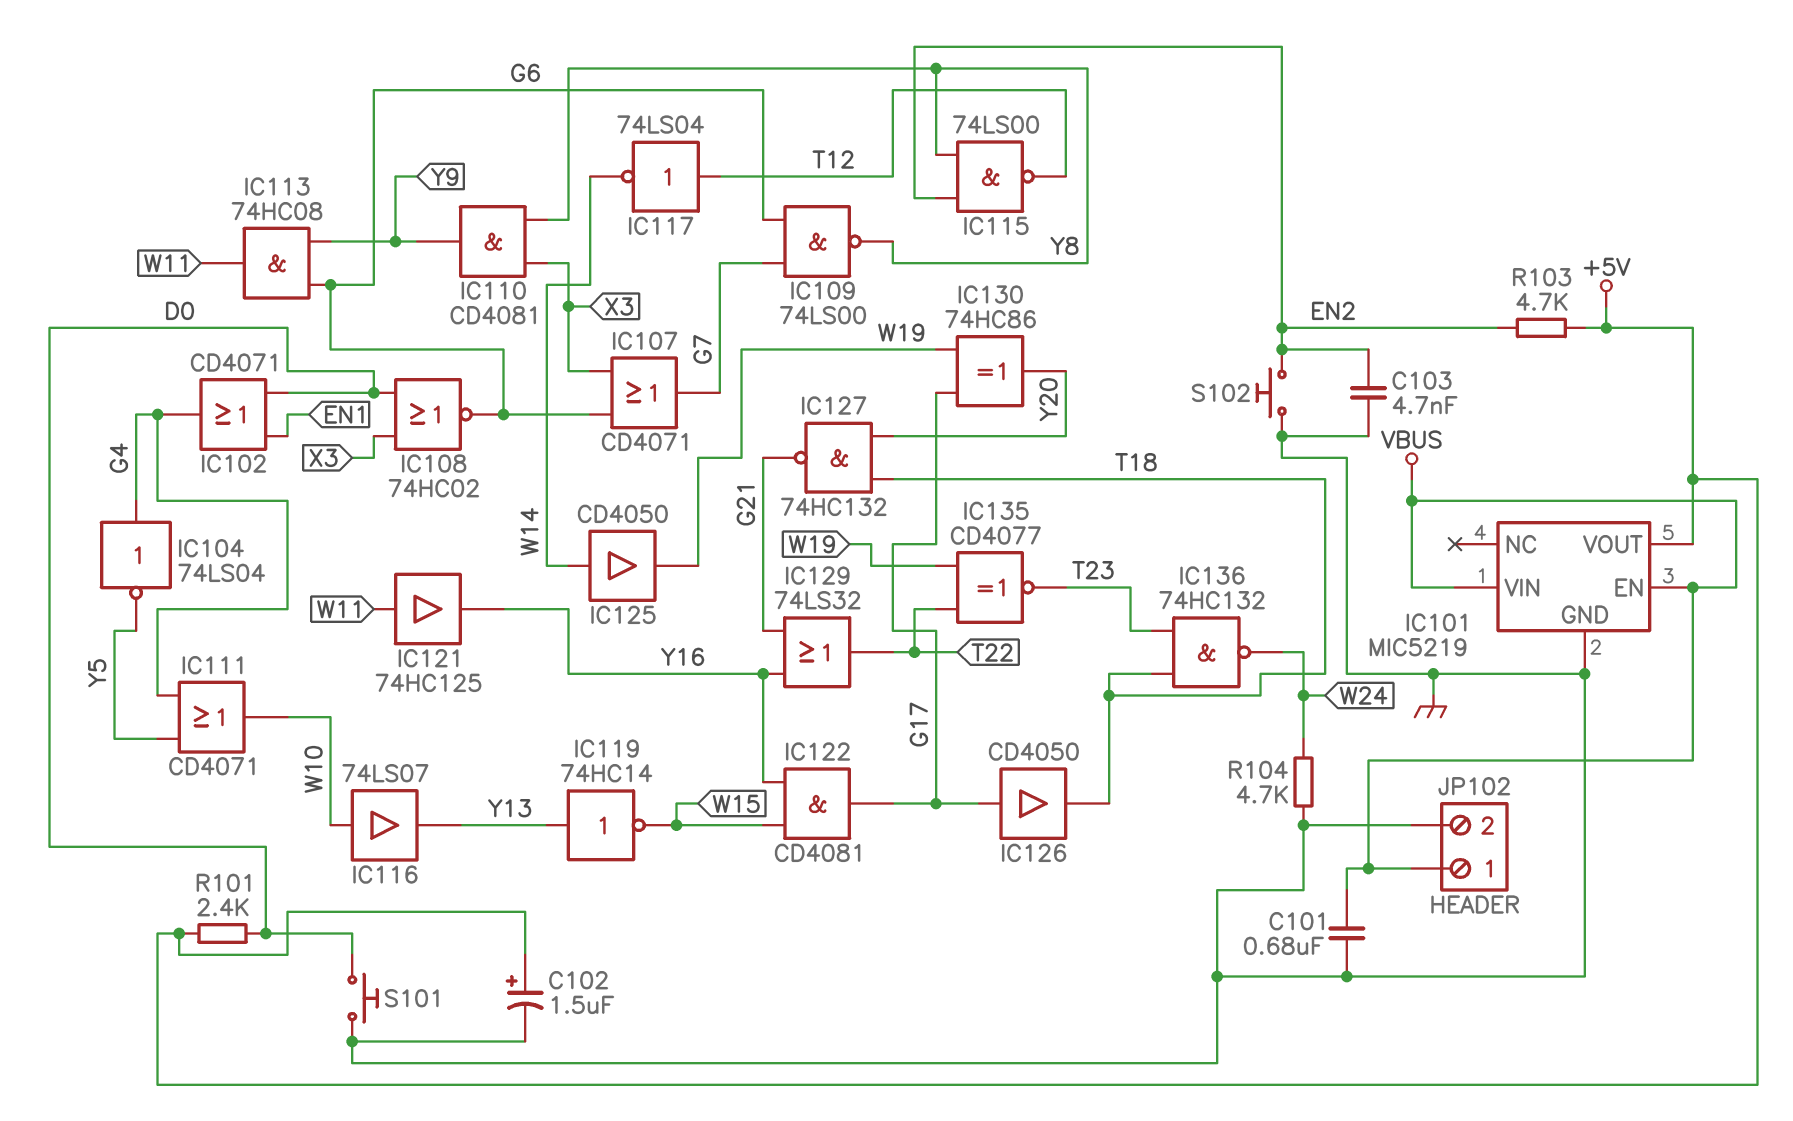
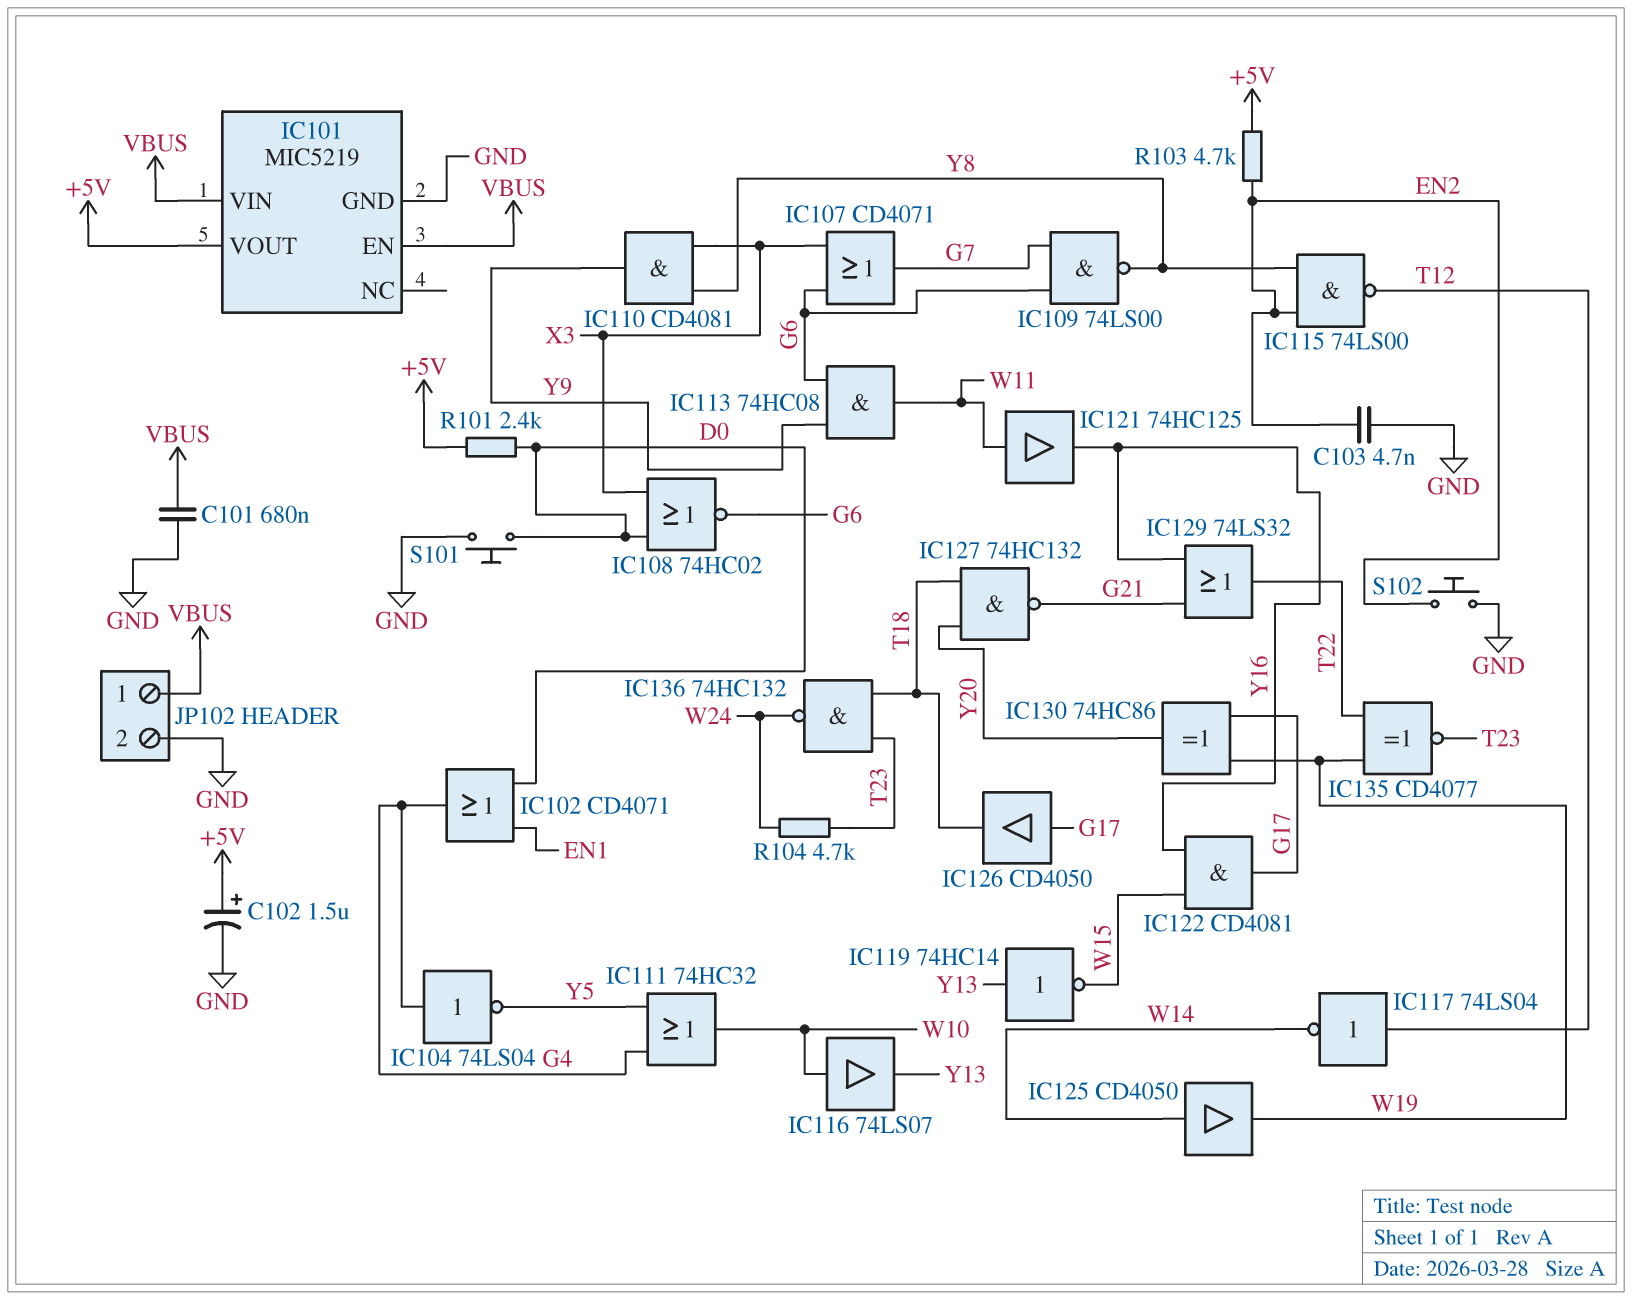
IC111: OR CD4071 (in G4, in Y5, out W10) -> OR 74HC32 (in G4, in Y5, out W10)
R104: 4.7k (GND, W24) -> 4.7k (T23, W24)

